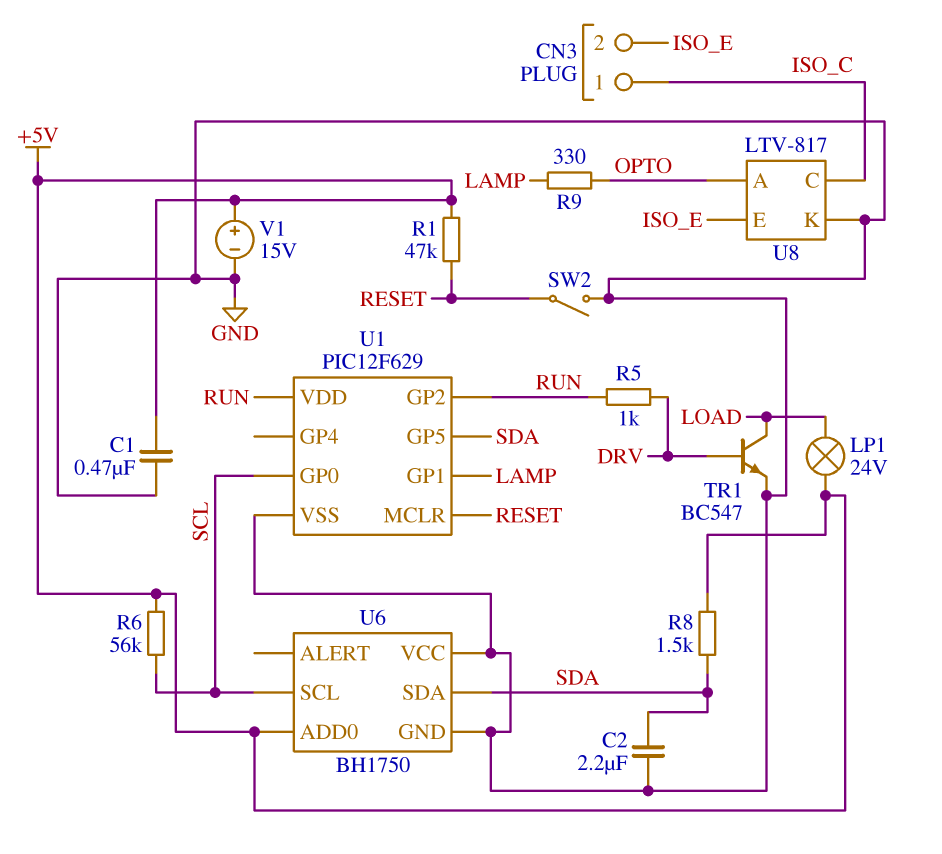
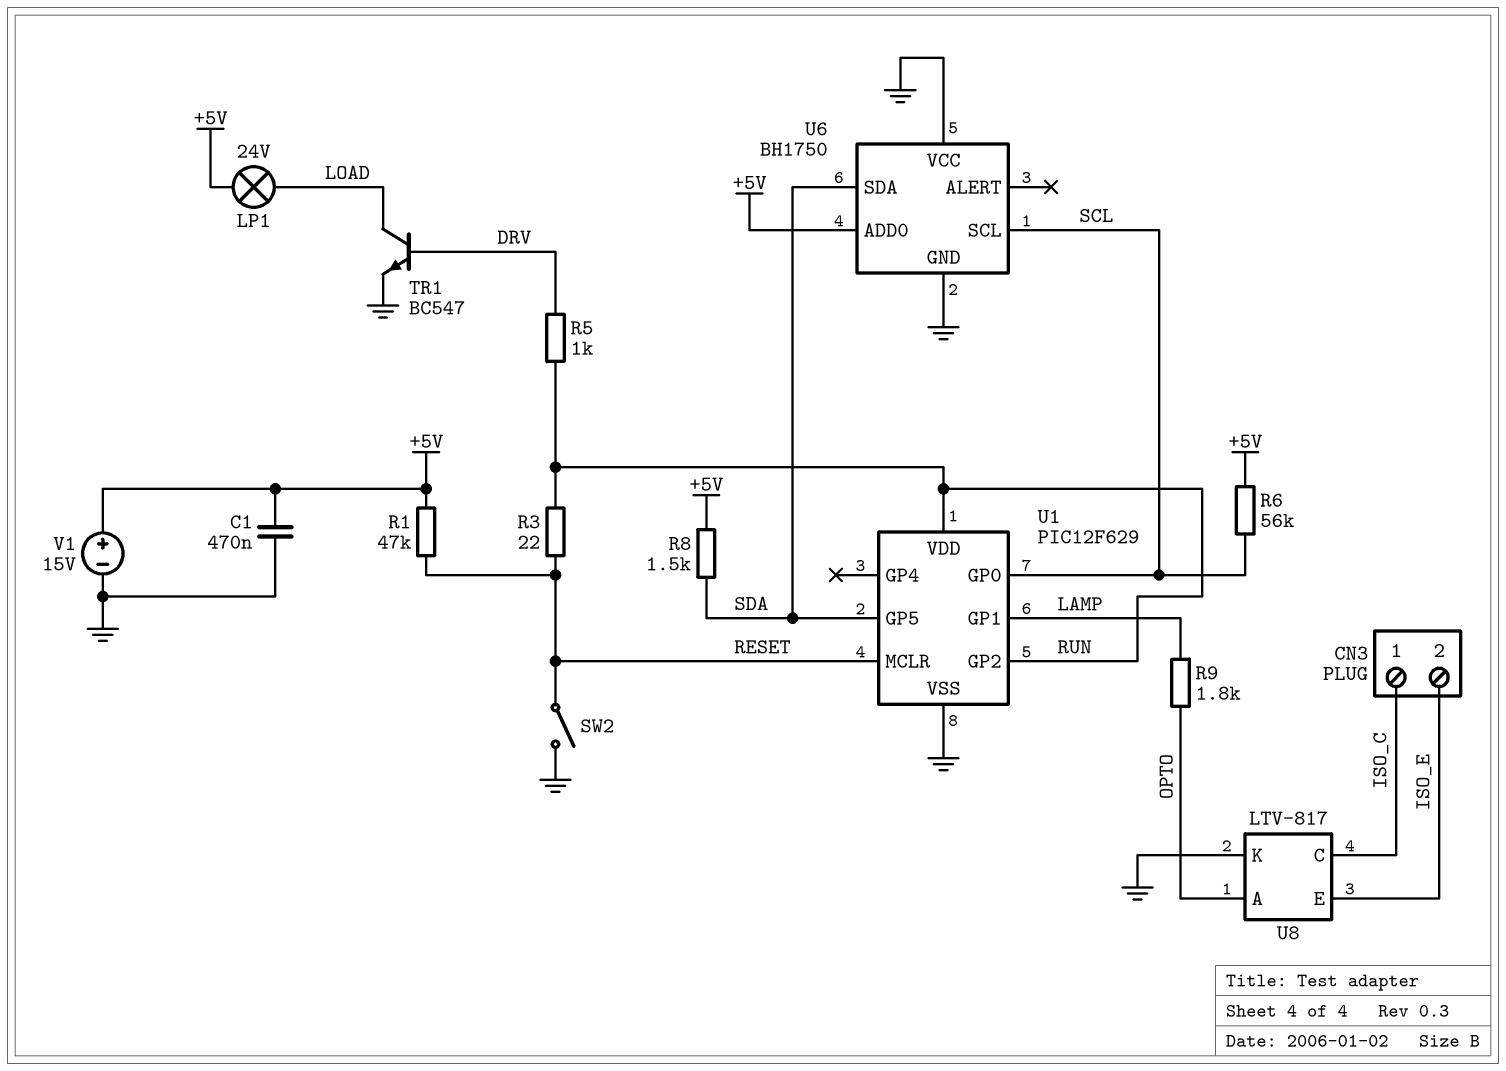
C2: 2.2uF (GND, SDA) -> none
R3: none -> 22 (RESET, RUN)
R9: 330 (LAMP, OPTO) -> 1.8k (LAMP, OPTO)

